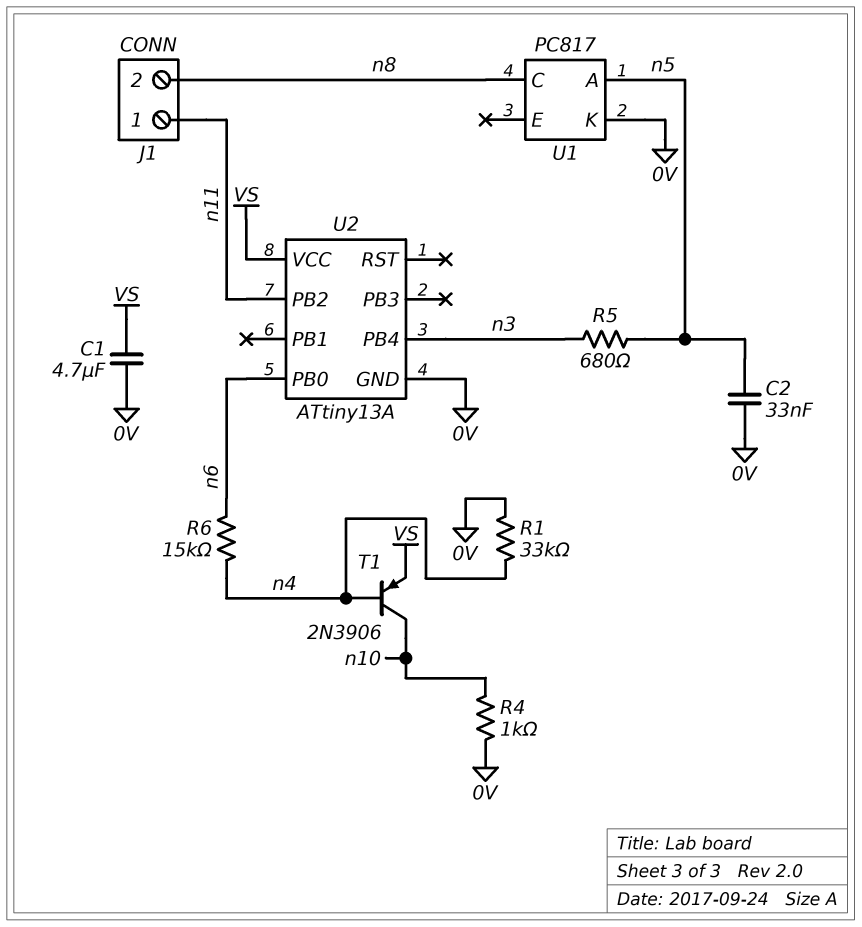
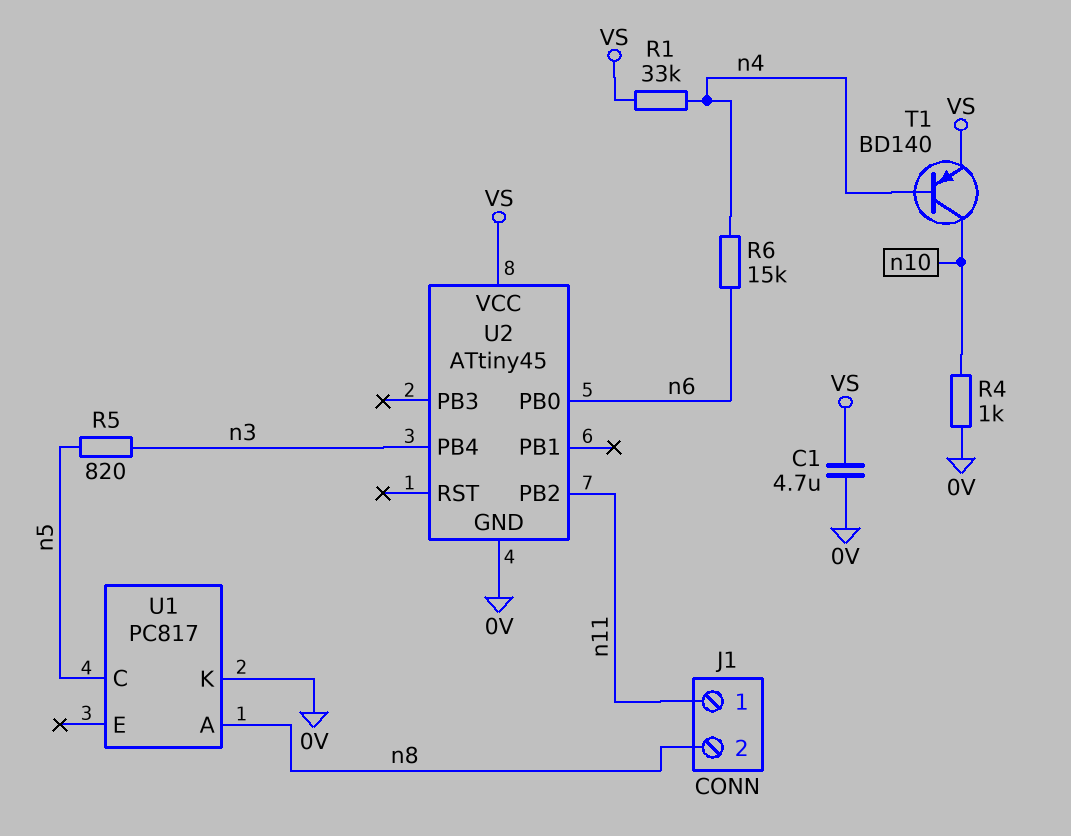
C2: 33nF (0V, n5) -> none
R1: 33k (0V, n4) -> 33k (VS, n4)
R5: 680 (n3, n5) -> 820 (n3, n5)
T1: PNP 2N3906 (B n4, C n10, E VS) -> PNP BD140 (B n4, C n10, E VS)
U1 pin A: n5 -> n8
U1 pin C: n8 -> n5
U2: ATtiny13A -> ATtiny45

